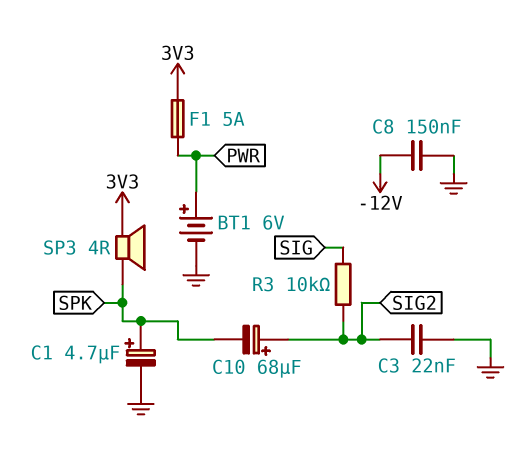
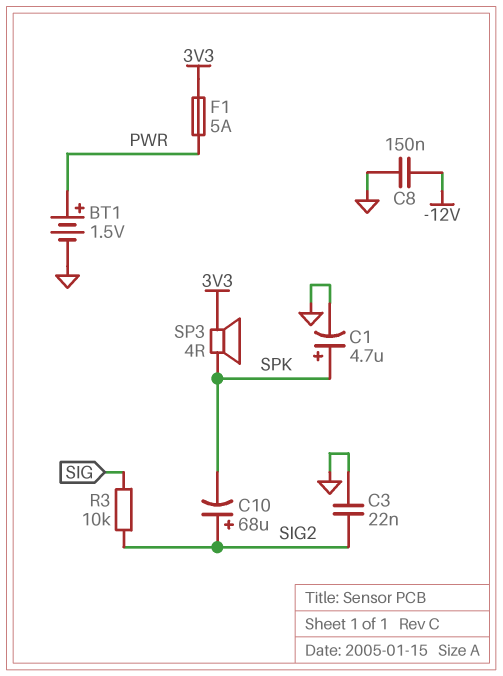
BT1: 6V (plus PWR, minus GND) -> 1.5V (plus PWR, minus GND)

